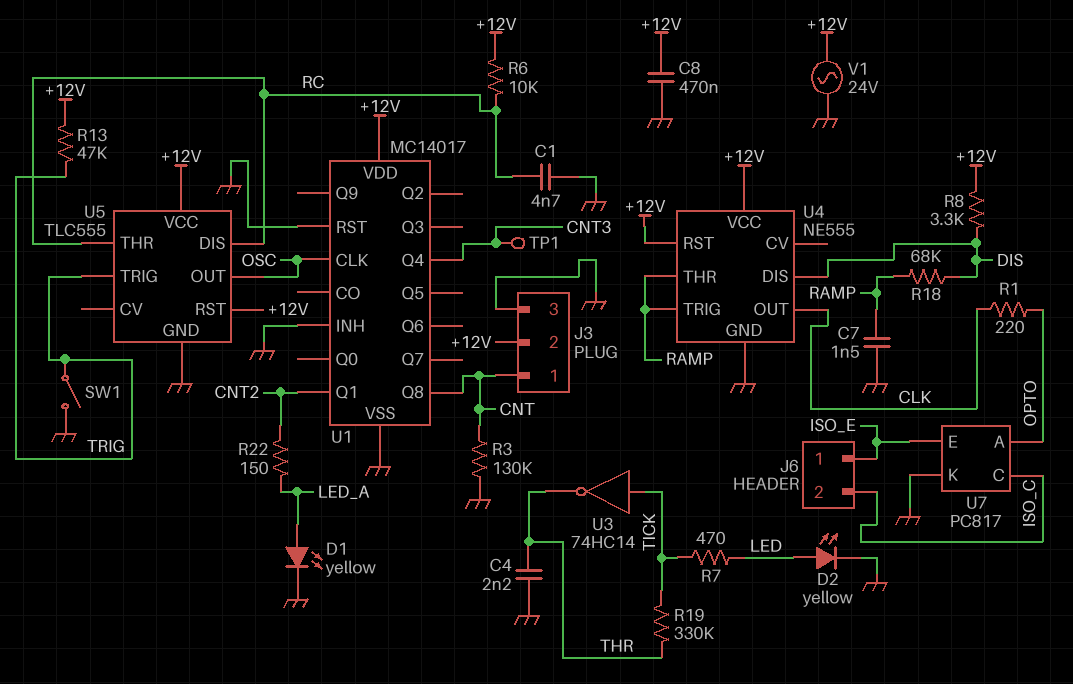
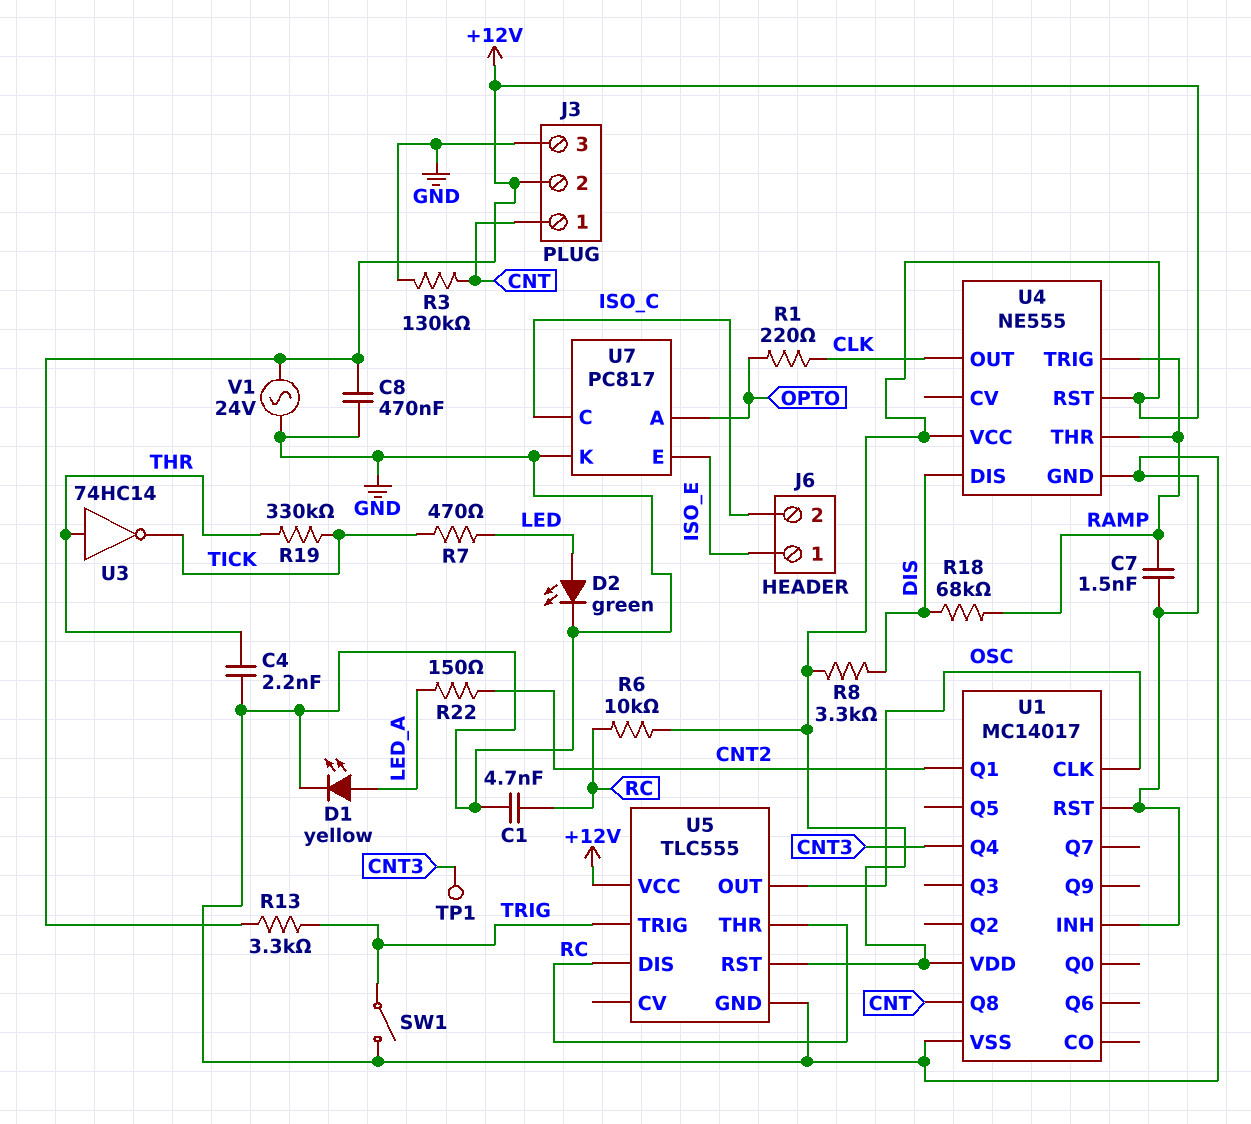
D2: LED yellow (A LED, K GND) -> LED green (A LED, K GND)
R13: 47k (+12V, TRIG) -> 3.3k (+12V, TRIG)
U3: NOT 74HC14 (in TICK, out THR) -> NOT 74HC14 (in THR, out TICK)

